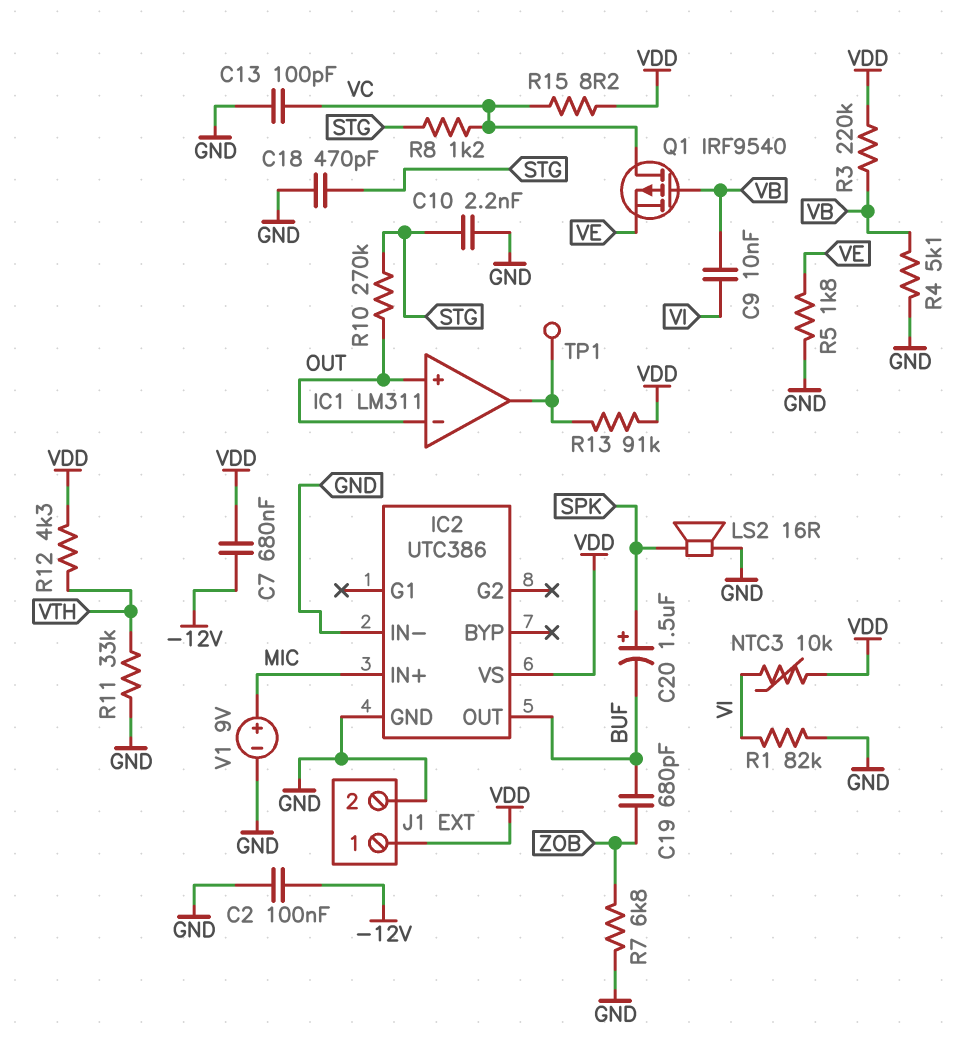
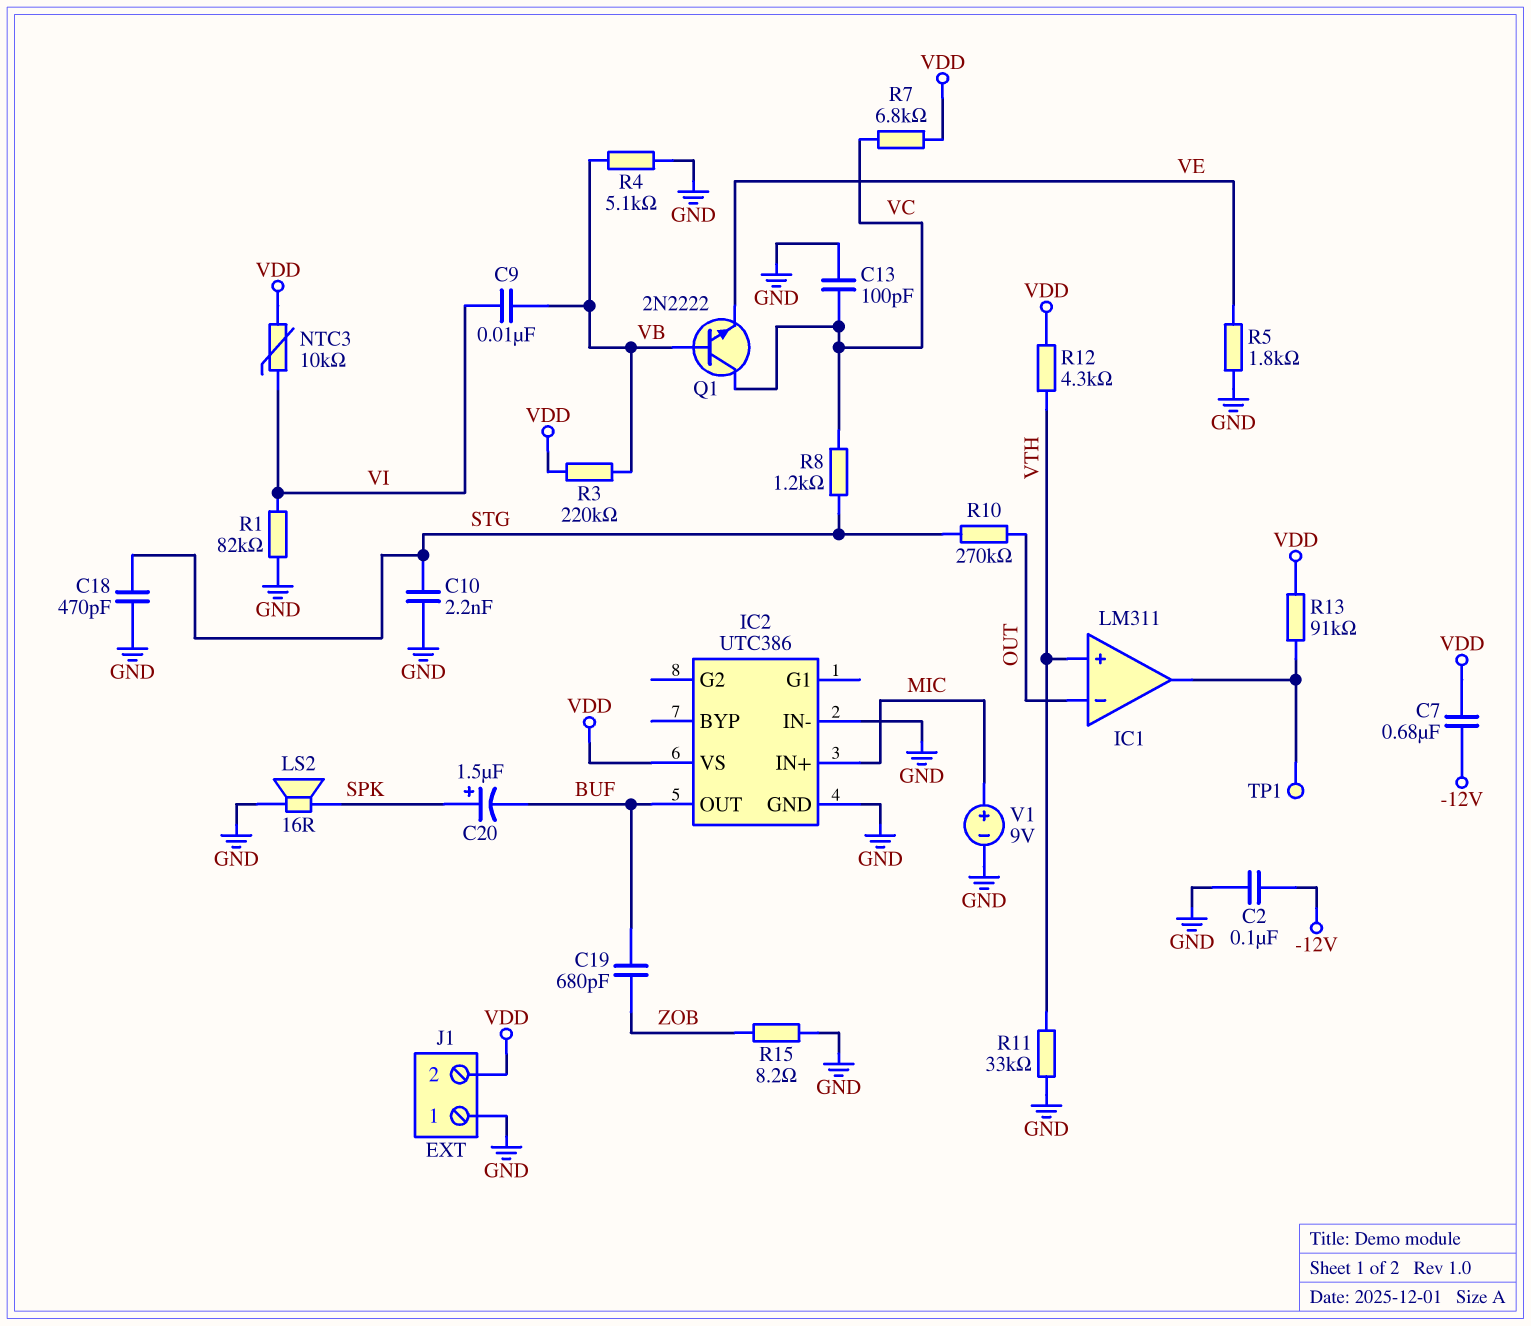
IC1 pin in+: OUT -> VTH
J1 pin 1: VDD -> GND
J1 pin 2: GND -> VDD
Q1: PMOS IRF9540 (G VB, D VC, S VE) -> NPN 2N2222 (B VB, C VC, E VE)
R7: 6.8k (GND, ZOB) -> 6.8k (VC, VDD)
R15: 8.2 (VC, VDD) -> 8.2 (GND, ZOB)

